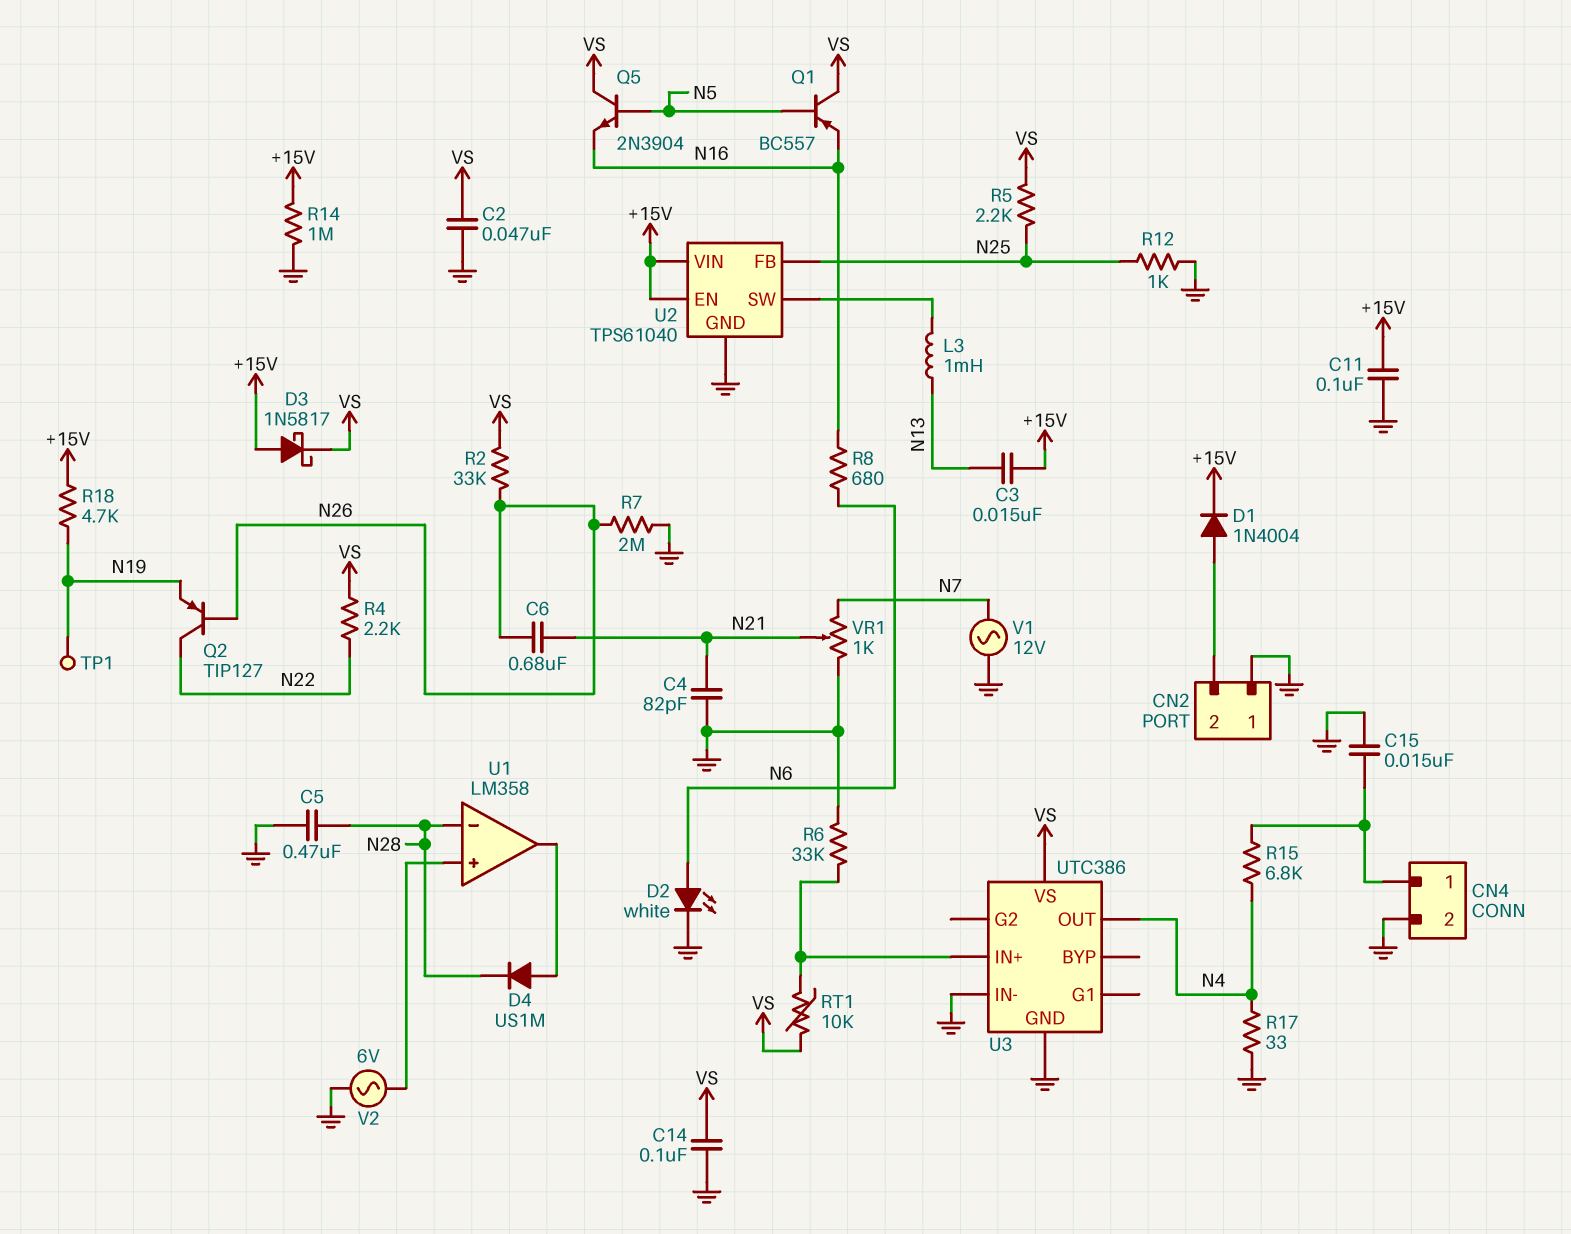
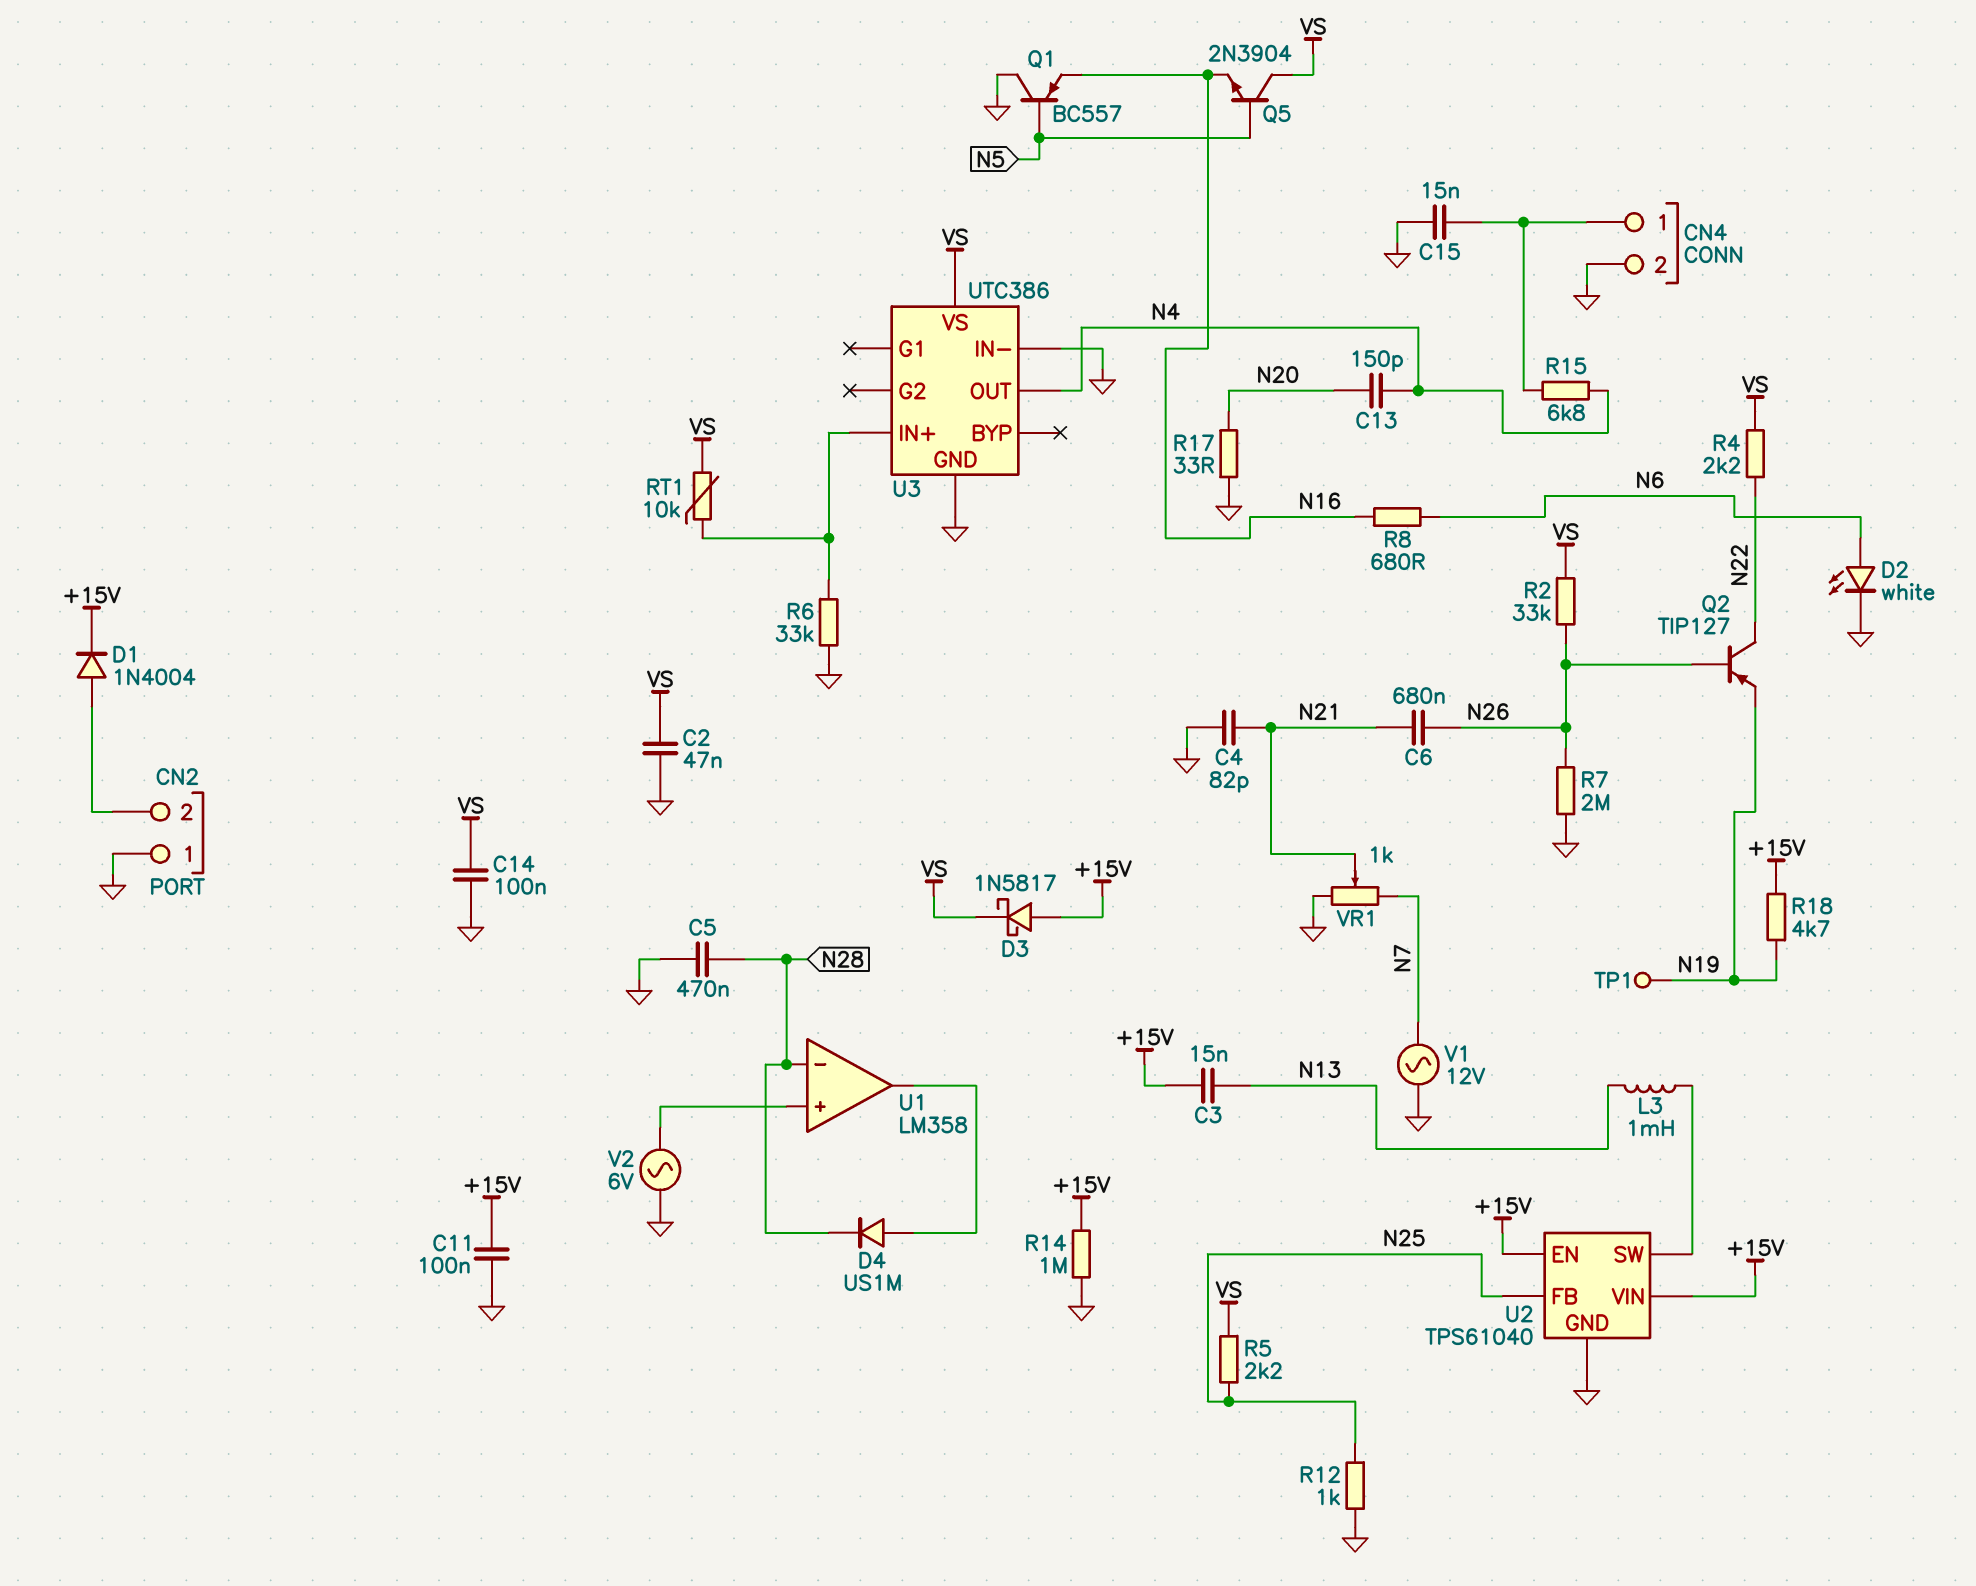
C13: none -> 150pF (N4, N20)
Q1: PNP BC557 (B N5, C VS, E N16) -> PNP BC557 (B N5, C GND, E N16)
R17: 33 (GND, N4) -> 33 (GND, N20)

